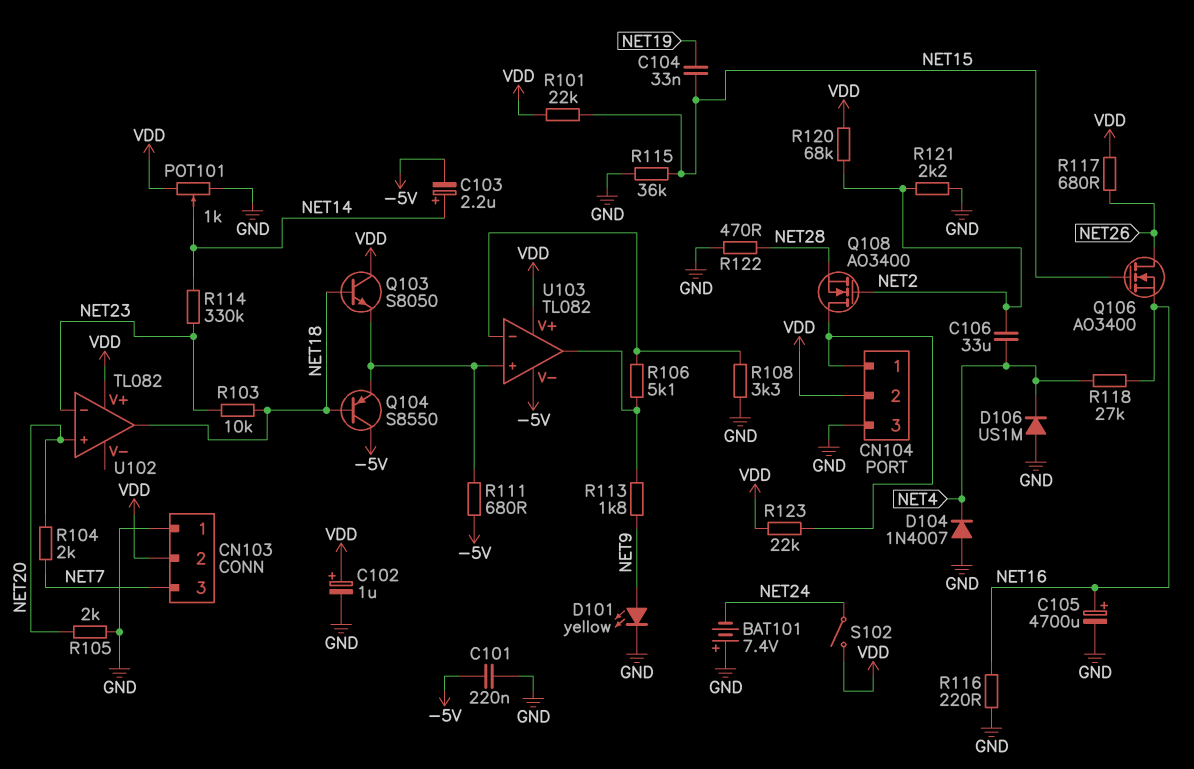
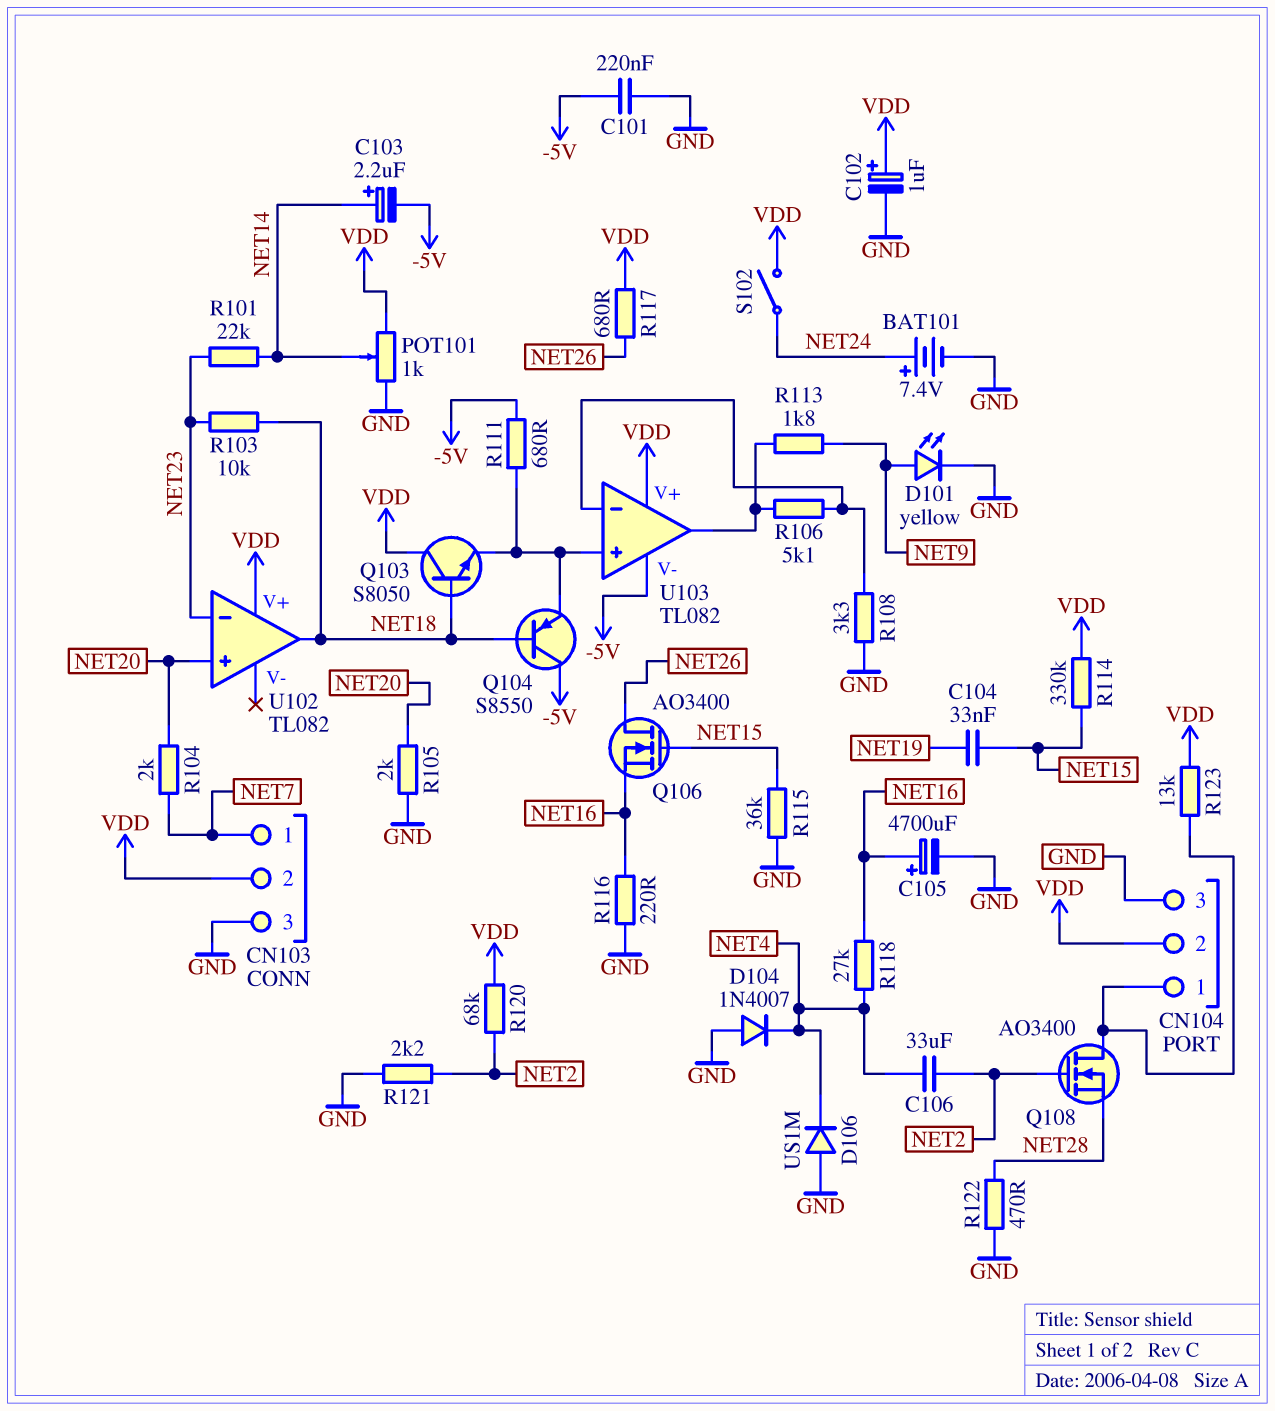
BAT101: 7.4V (plus GND, minus NET24) -> 7.4V (plus NET24, minus GND)
CN103 pin 1: GND -> NET7
CN103 pin 3: NET7 -> GND
R101: 22k (NET15, VDD) -> 22k (NET14, NET23)
R114: 330k (NET14, NET23) -> 330k (NET15, VDD)
R123: 22k (CN104/1, VDD) -> 13k (CN104/1, VDD)

